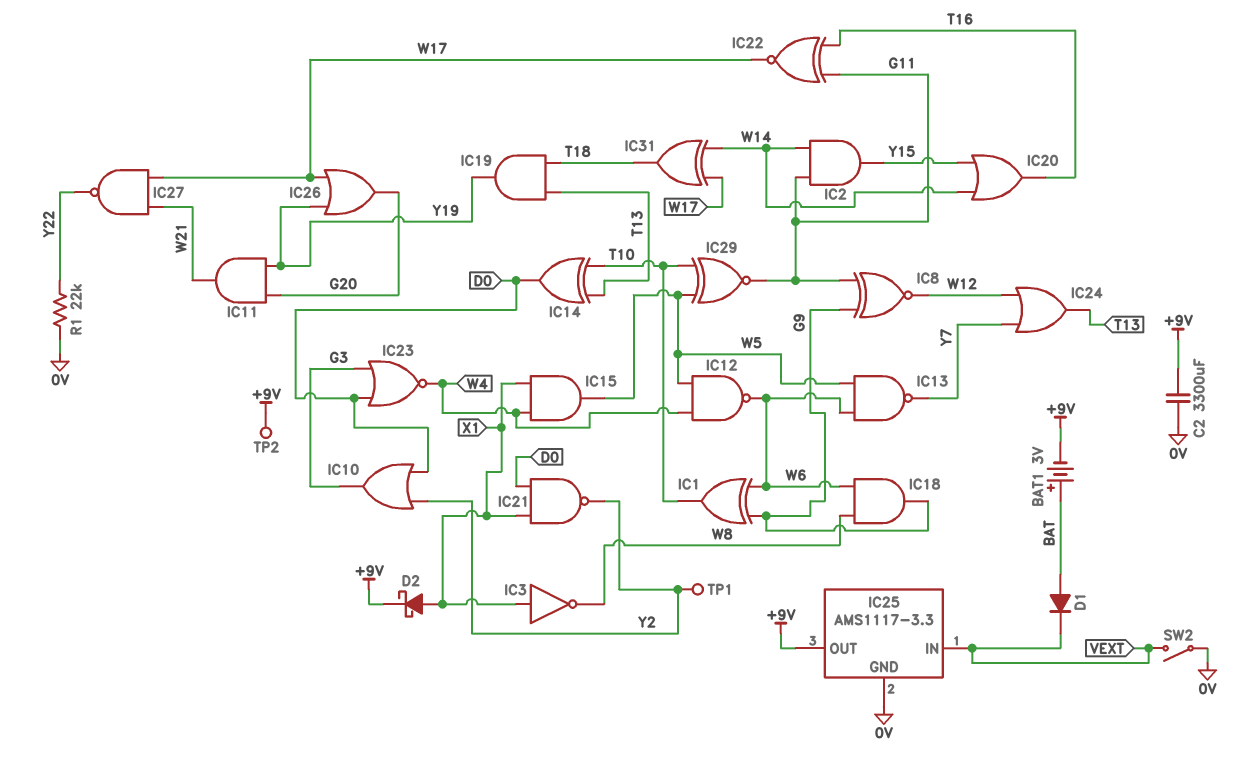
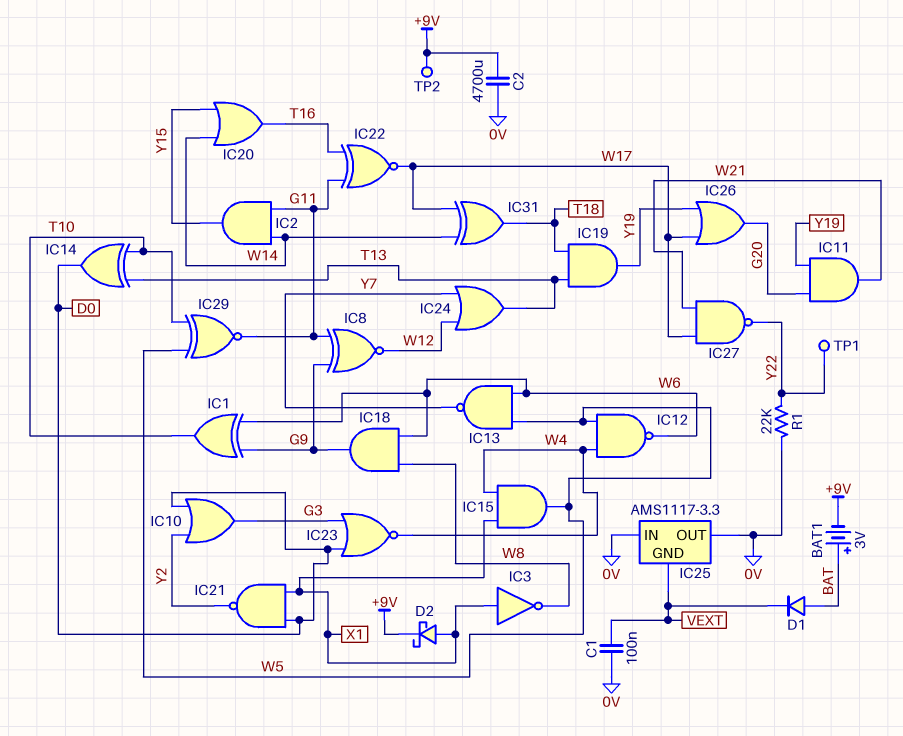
C1: none -> 100nF (0V, VEXT)
C2: 3300uF (+9V, 0V) -> 4700uF (+9V, 0V)
IC25 pin GND: 0V -> VEXT
IC25 pin IN: VEXT -> 0V
IC25 pin OUT: +9V -> 0V
SW2: switch (0V, VEXT) -> none
TP1: test point (Y2) -> test point (Y22)

